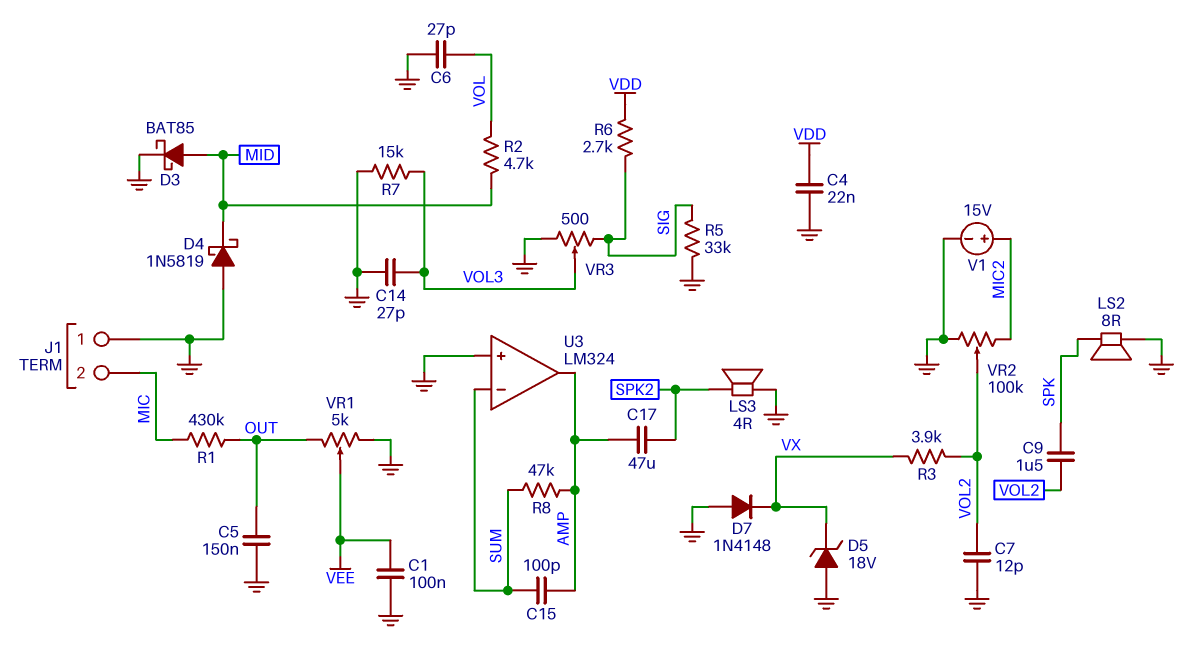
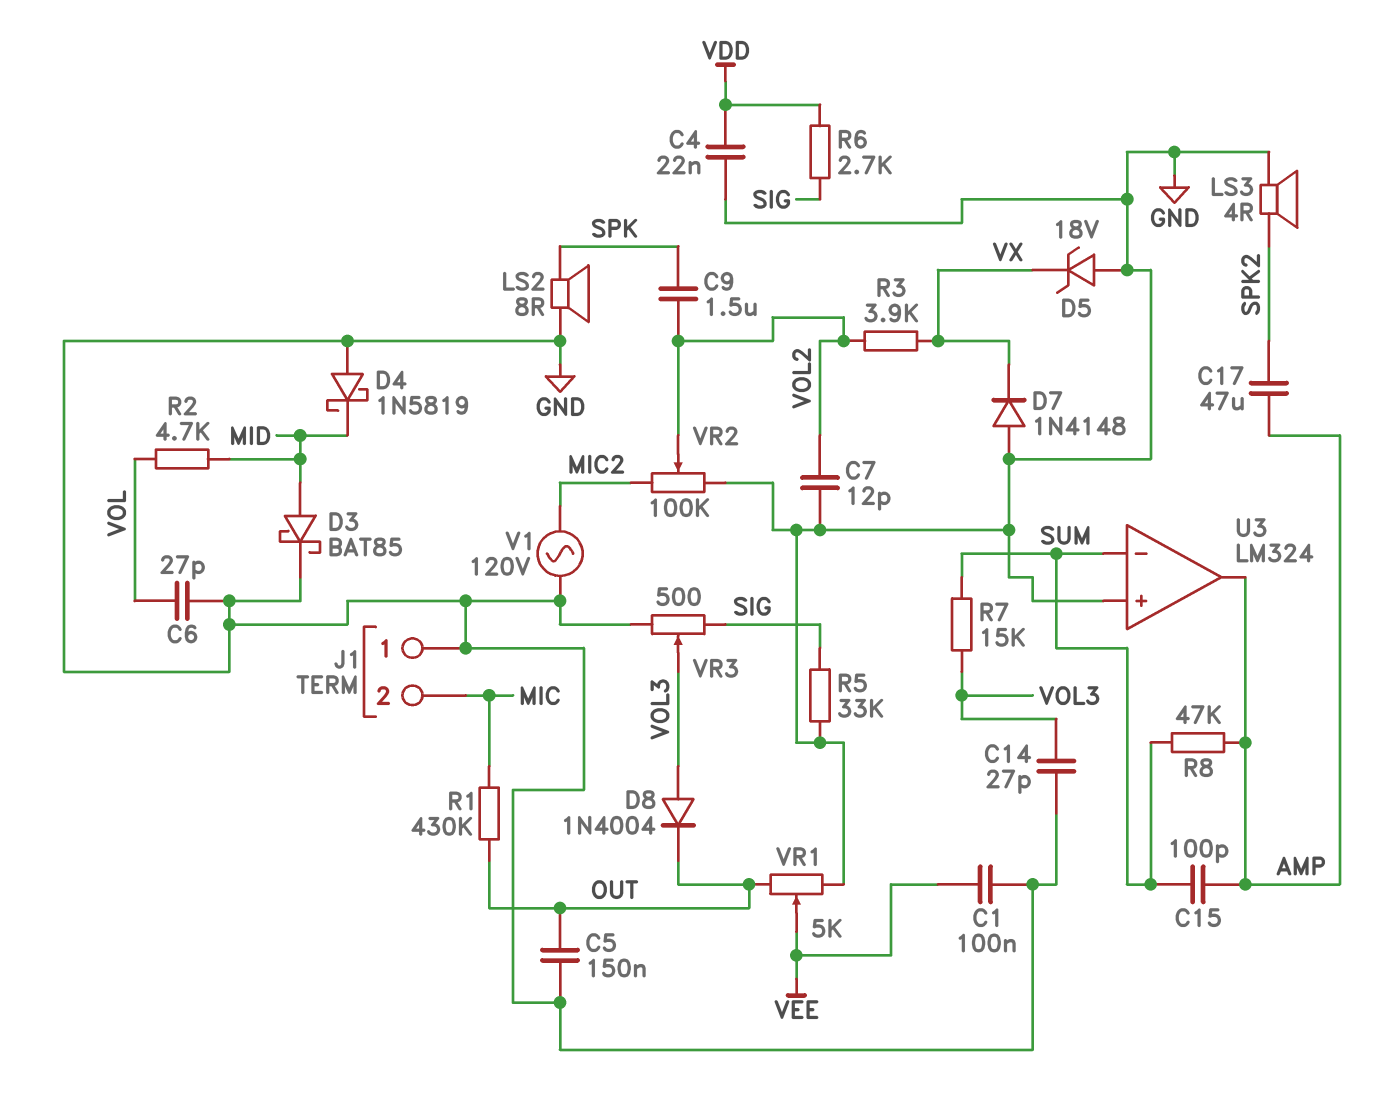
D8: none -> diode 1N4004 (A VOL3, K OUT)
R7: 15k (GND, VOL3) -> 15k (SUM, VOL3)
V1: 15V (plus MIC2, minus GND) -> AC 120V (GND, MIC2)

